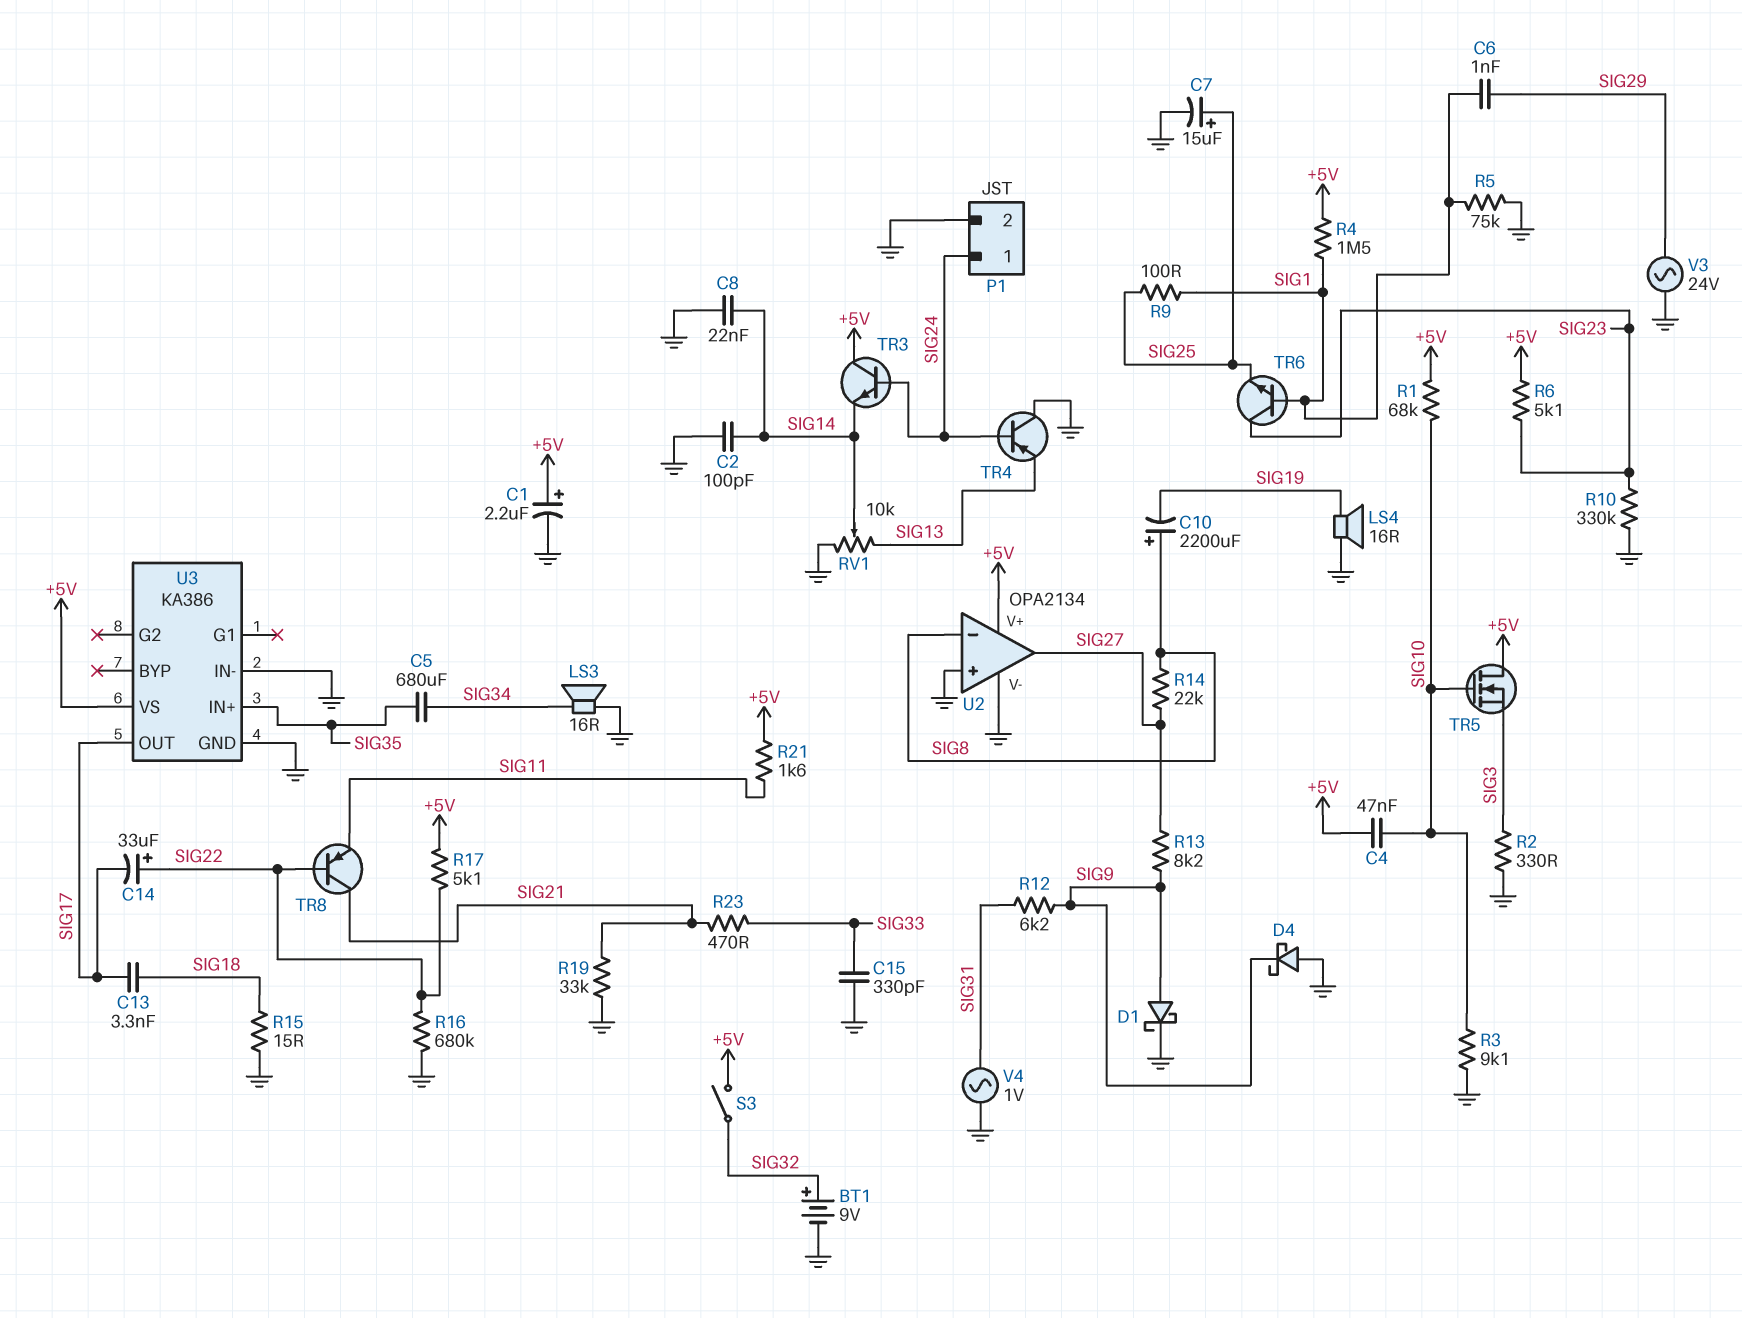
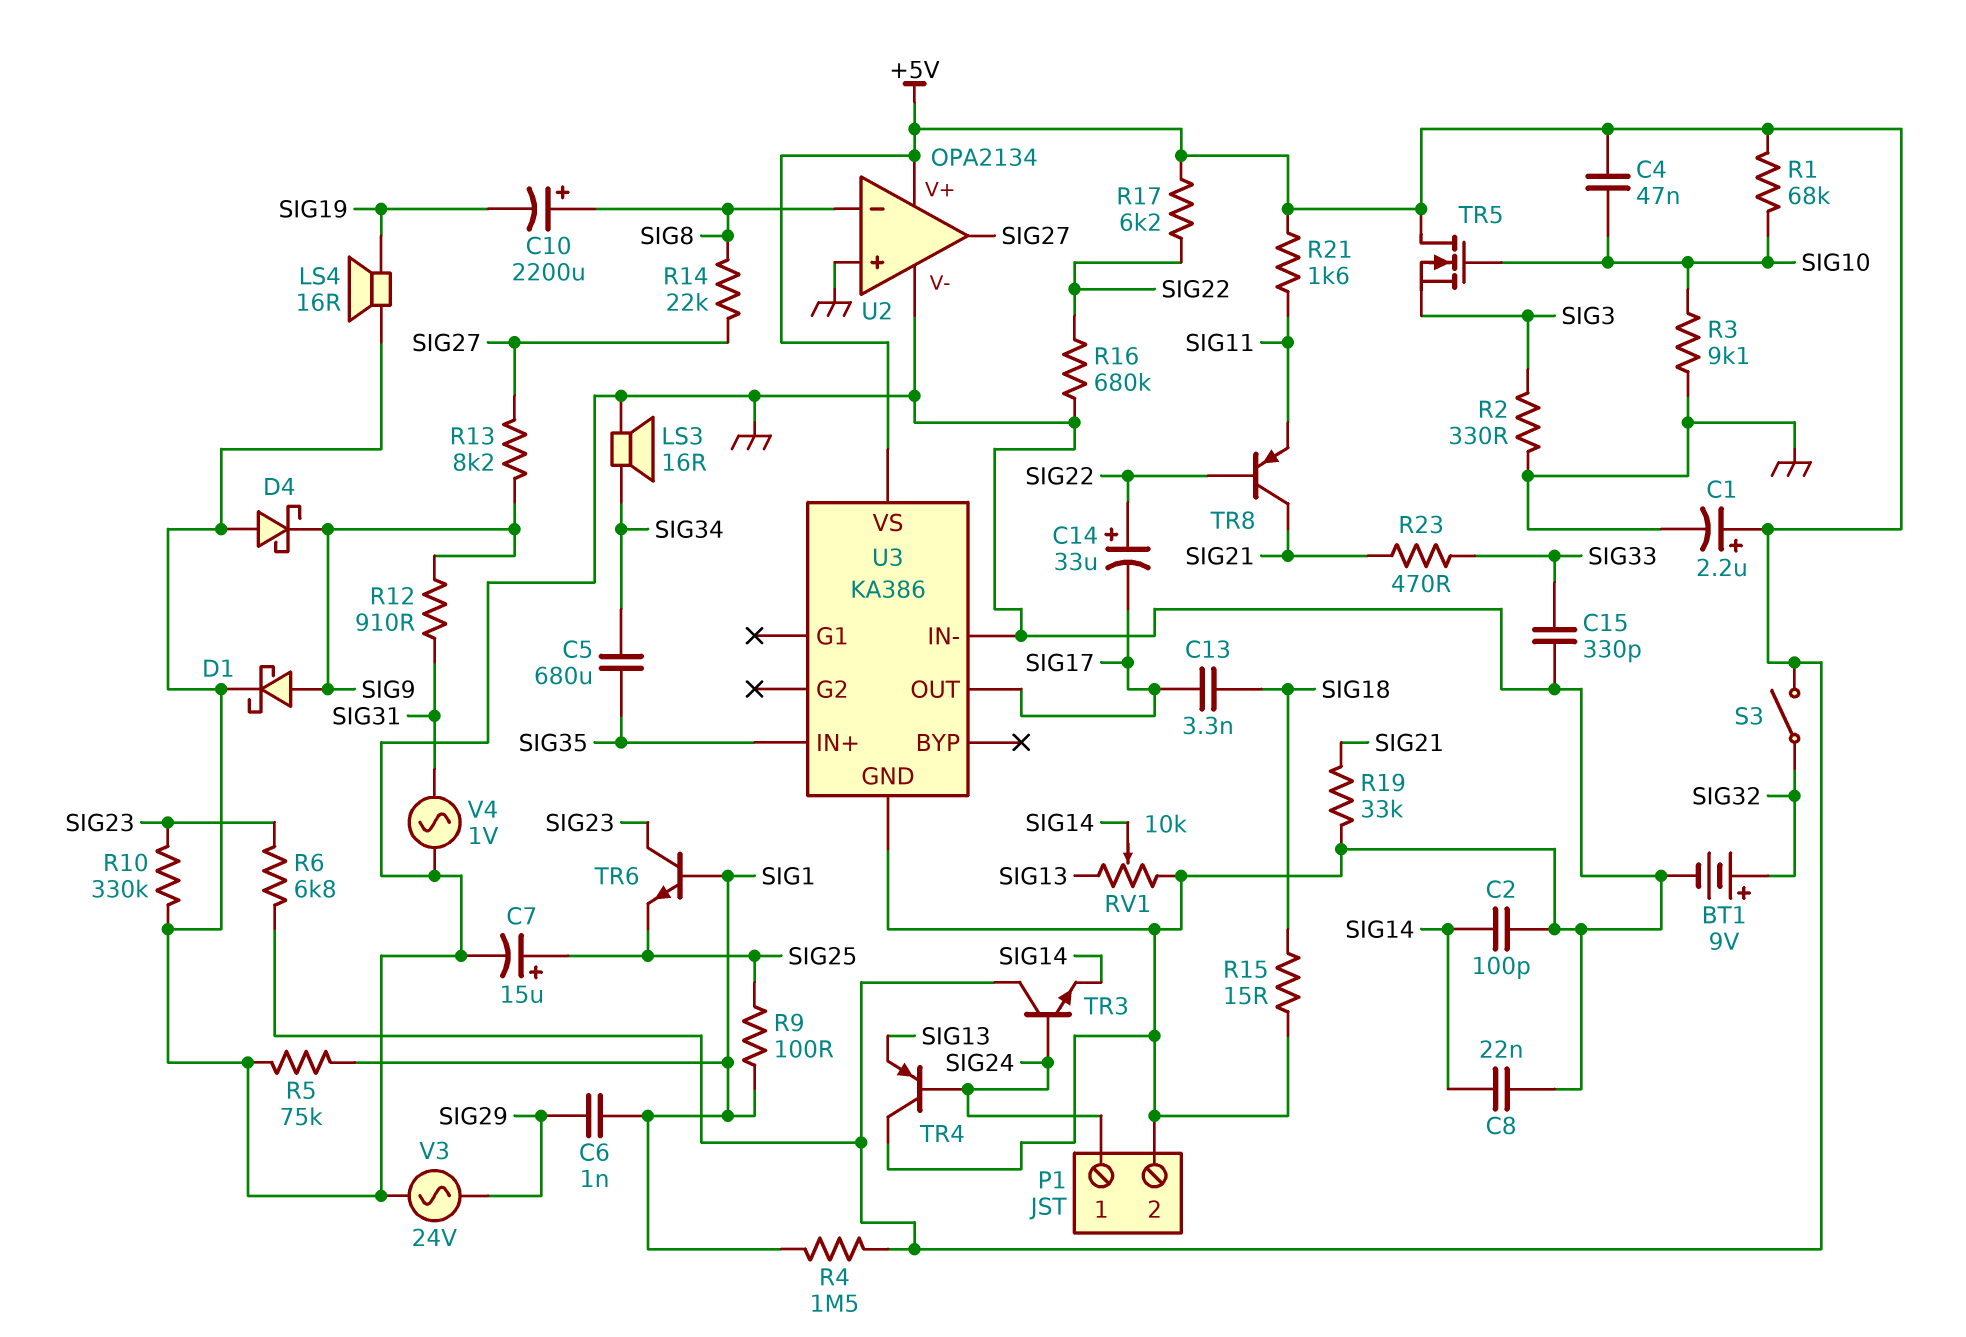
R6: 5.1k (+5V, SIG23) -> 6.8k (+5V, SIG23)
R12: 6.2k (SIG9, SIG31) -> 910 (SIG9, SIG31)
R17: 5.1k (+5V, SIG22) -> 6.2k (+5V, SIG22)

